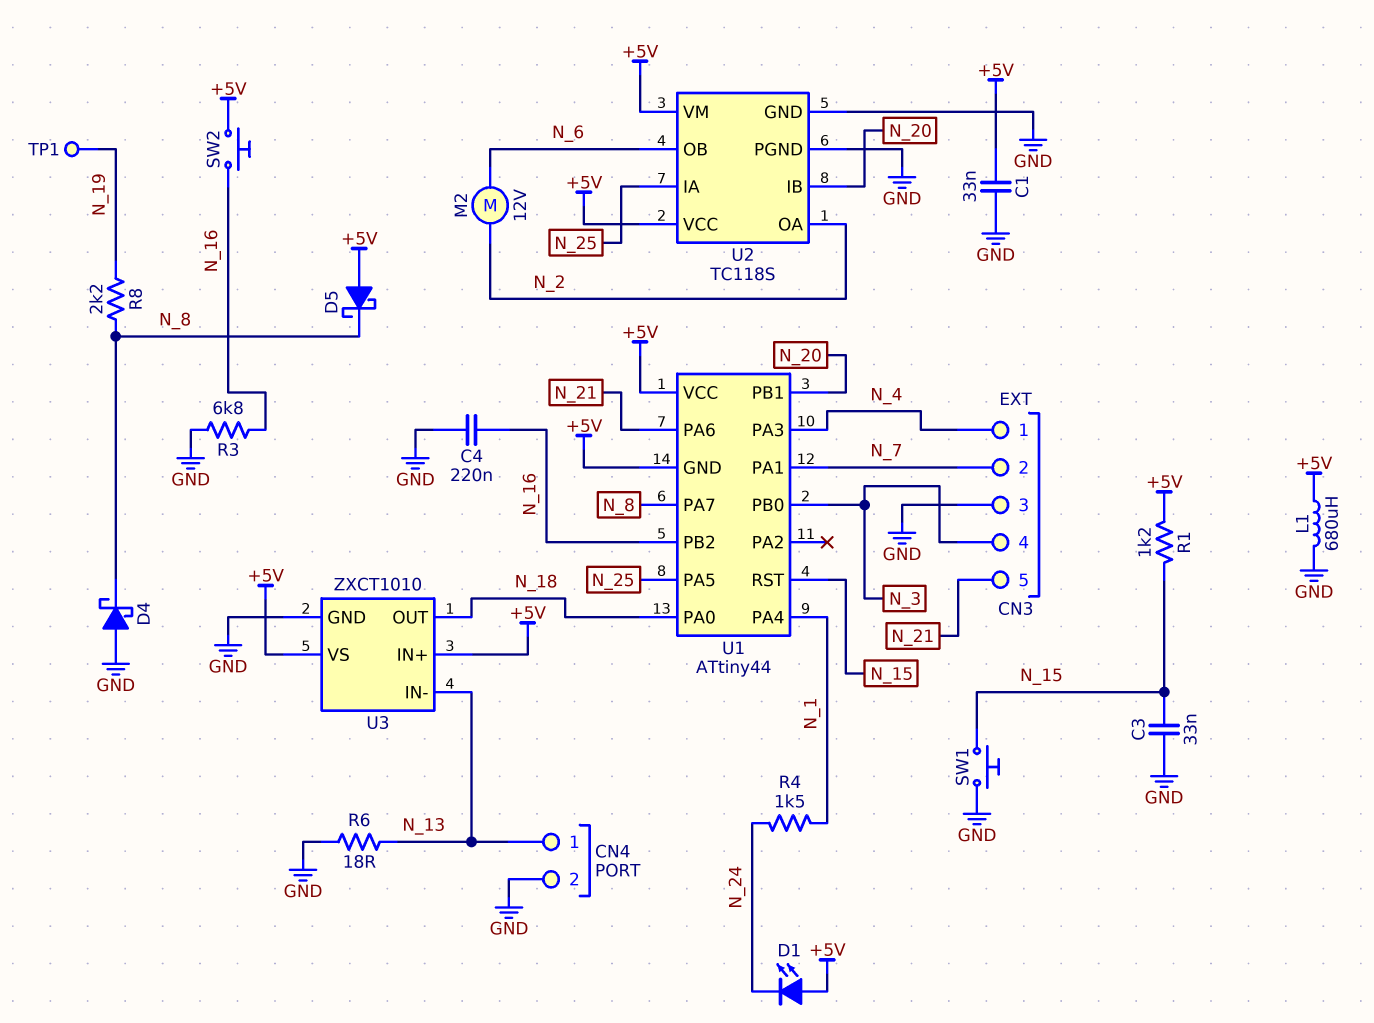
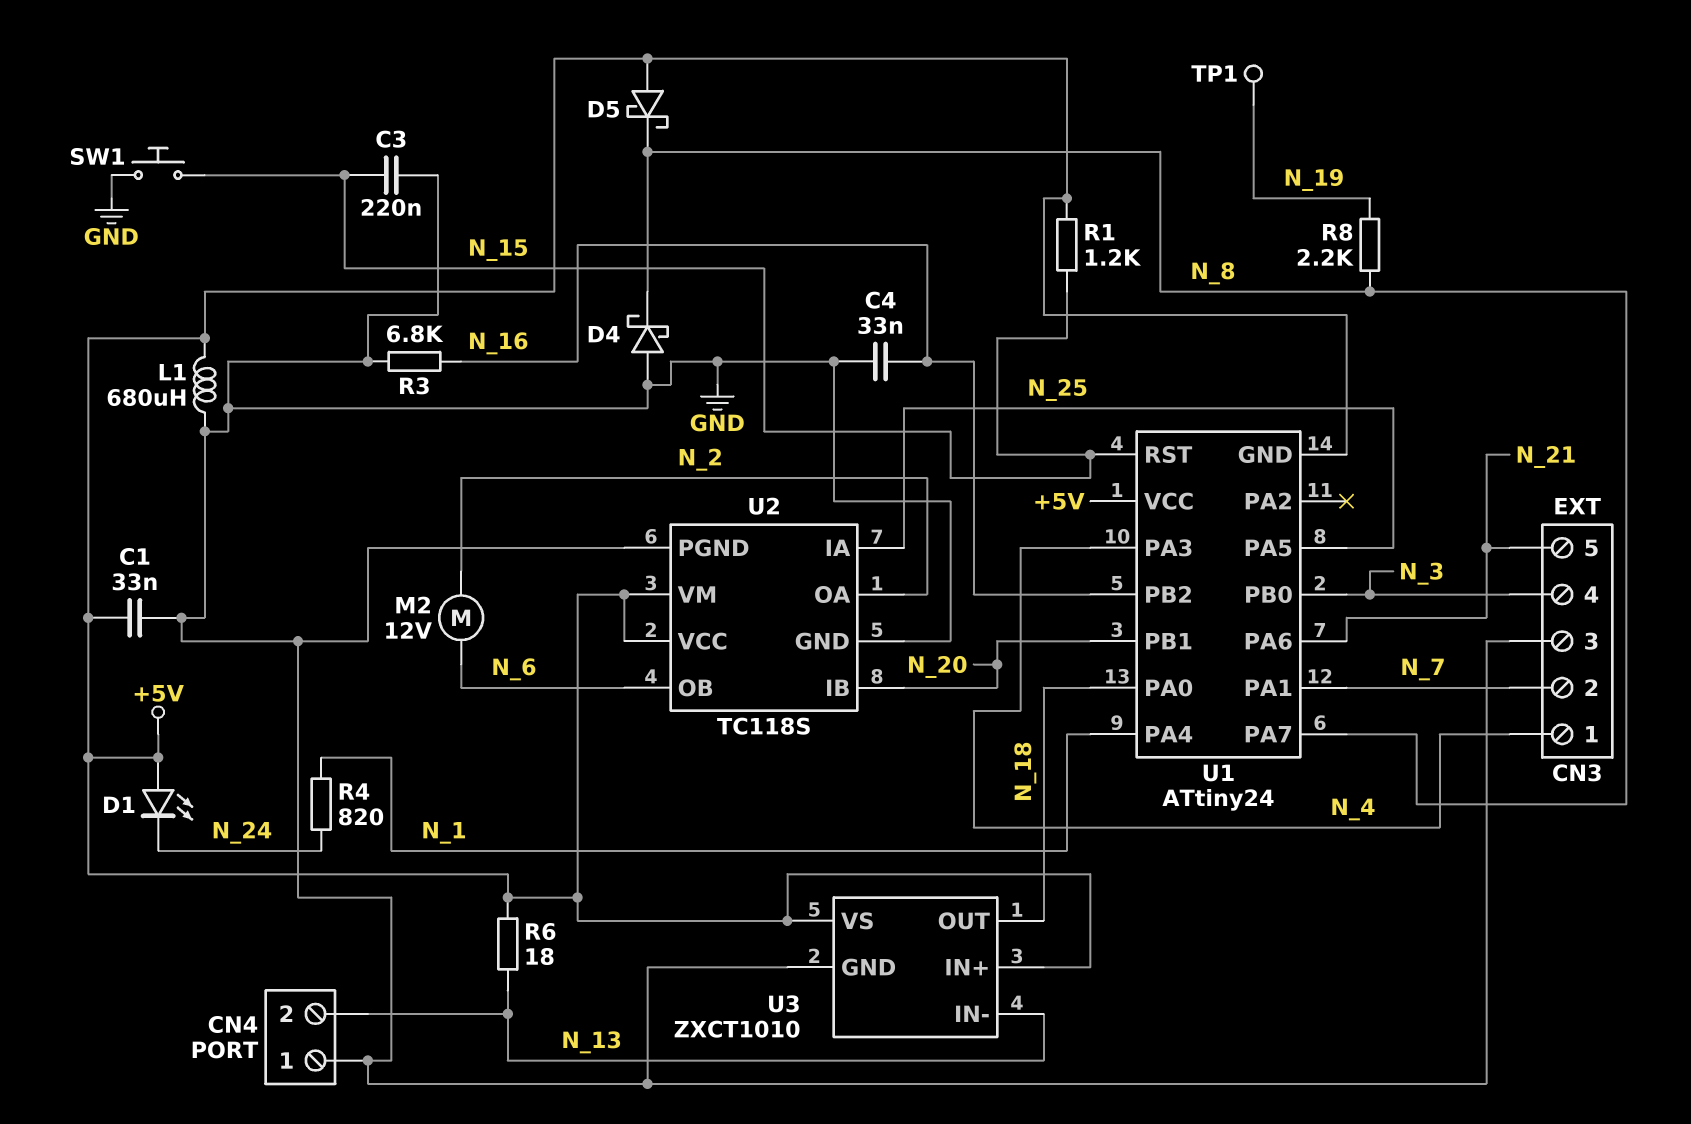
C3: 33nF (GND, N_15) -> 220nF (GND, N_15)
C4: 220nF (GND, N_16) -> 33nF (GND, N_16)
CN4 pin 1: N_13 -> GND
CN4 pin 2: GND -> N_13
R4: 1.5k (N_1, N_24) -> 820 (N_1, N_24)
R6: 18 (GND, N_13) -> 18 (+5V, N_13)
SW2: button (+5V, N_16) -> none
U1: ATtiny44 -> ATtiny24

